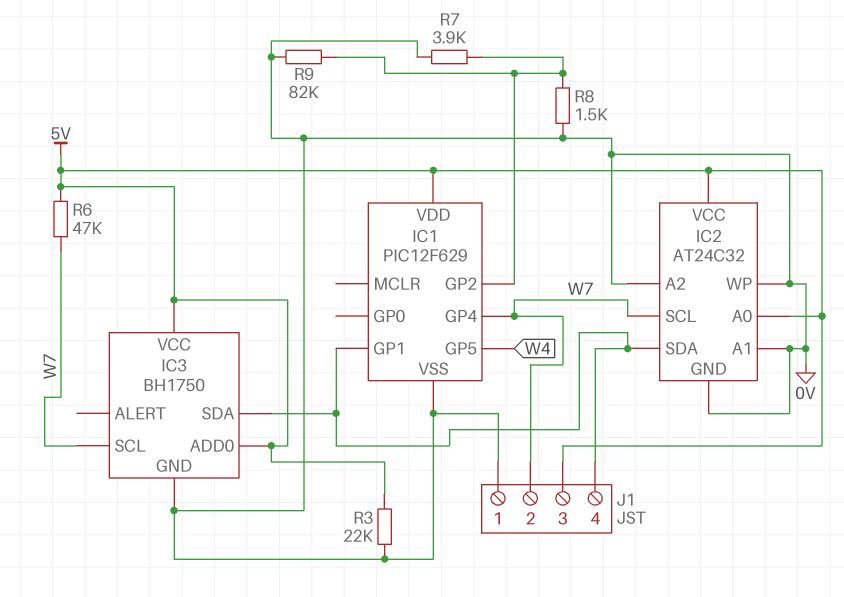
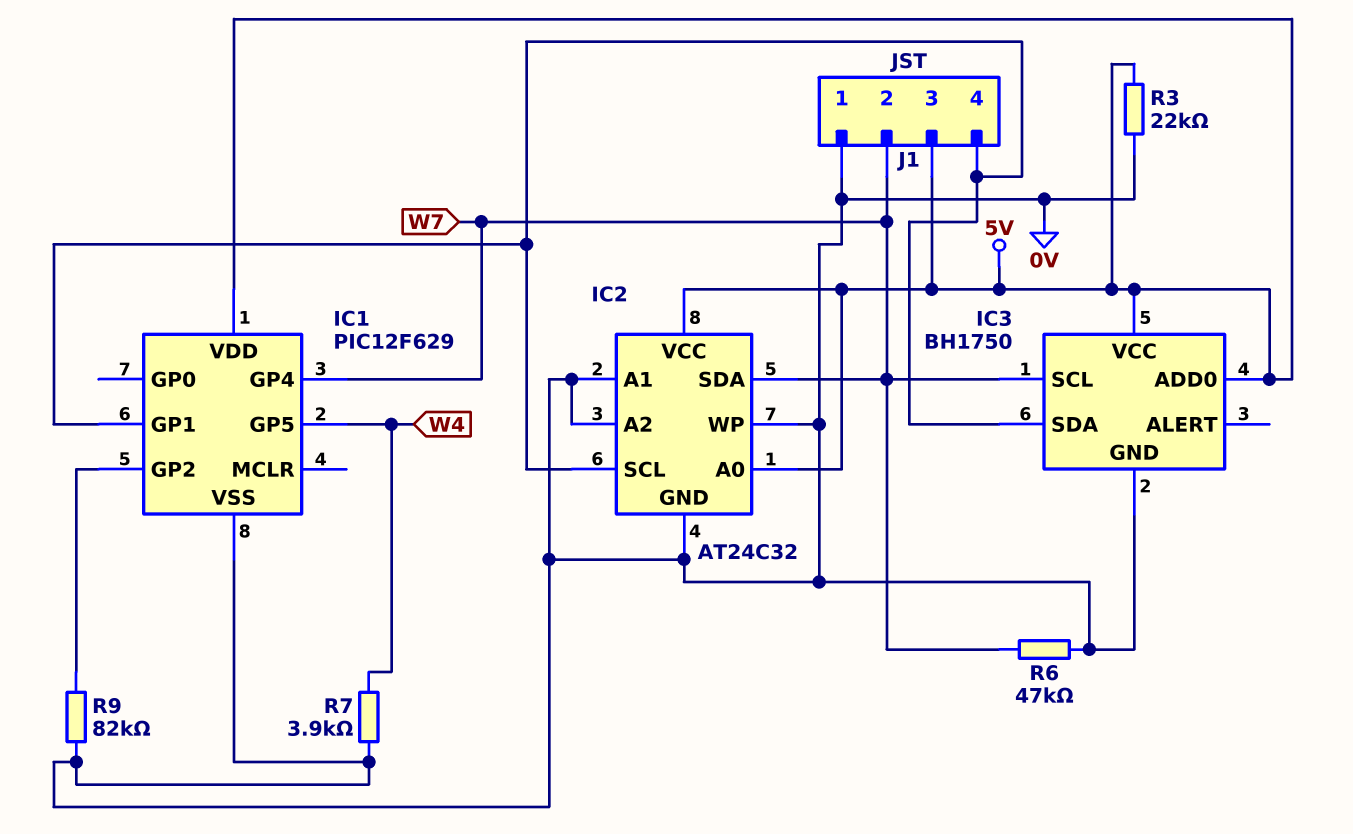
IC2 pin SCL: W7 -> IC1/GP1
IC2 pin SDA: IC1/GP1 -> W7
R6: 47k (5V, W7) -> 47k (0V, W7)
R7: 3.9k (0V, IC1/GP2) -> 3.9k (0V, W4)
R8: 1.5k (0V, IC1/GP2) -> none

